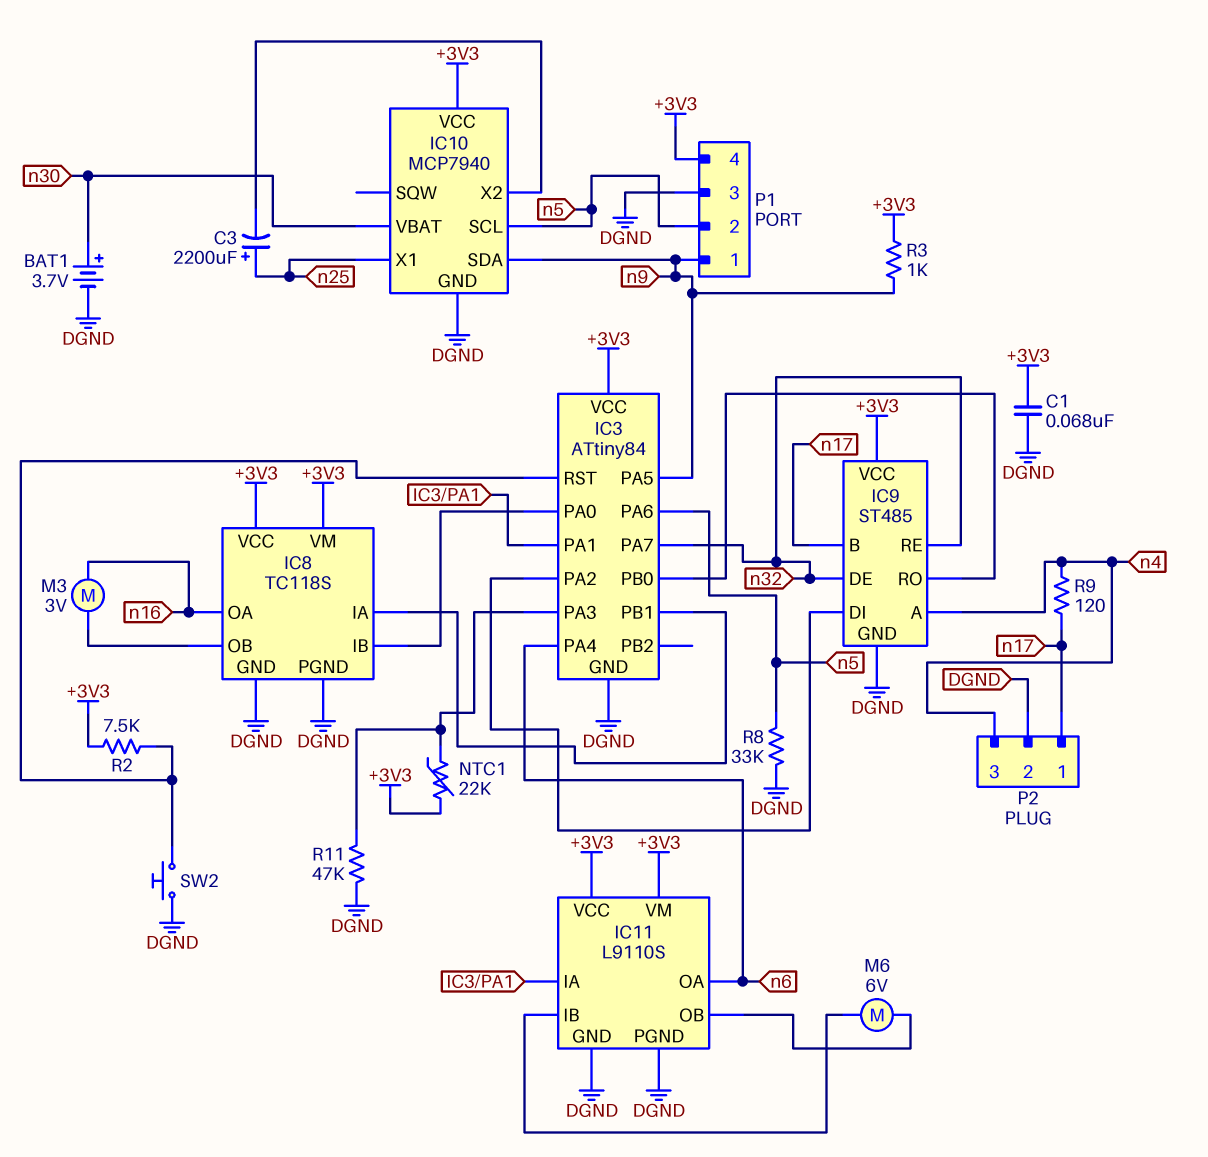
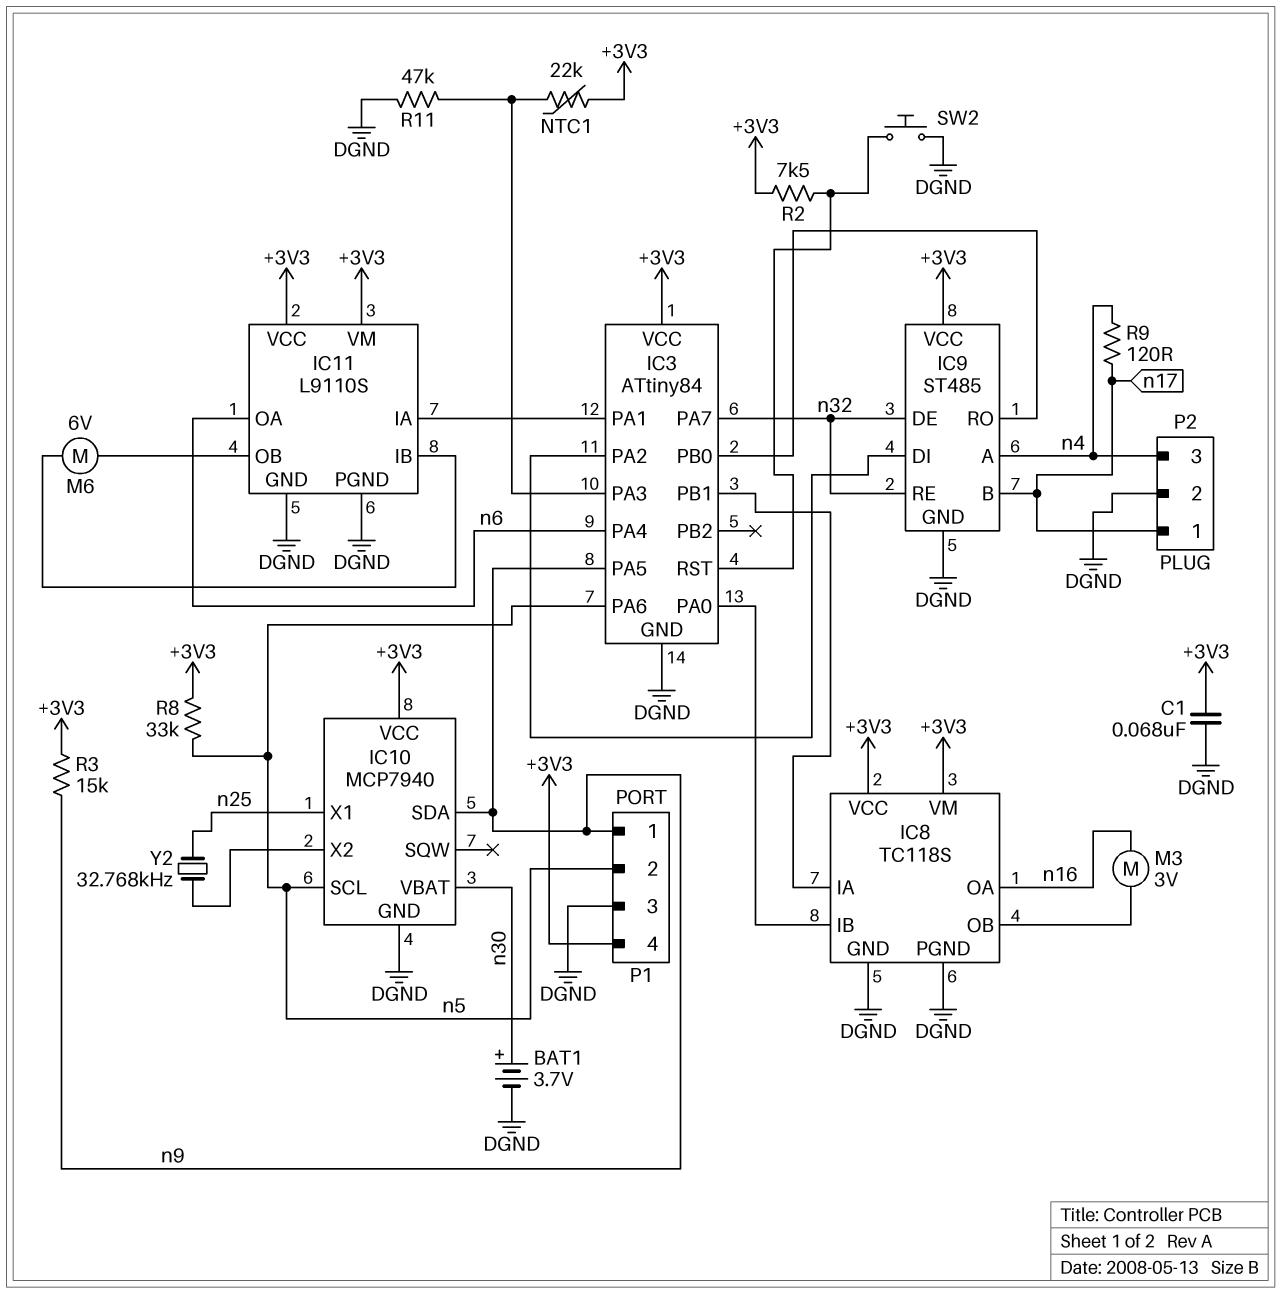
C3: 2200uF (plus n25, minus IC10/X2) -> none
R3: 1k (+3V3, n9) -> 15k (+3V3, n9)
R8: 33k (DGND, n5) -> 33k (+3V3, n5)
Y2: none -> 32.768kHz (IC10/X2, n25)

